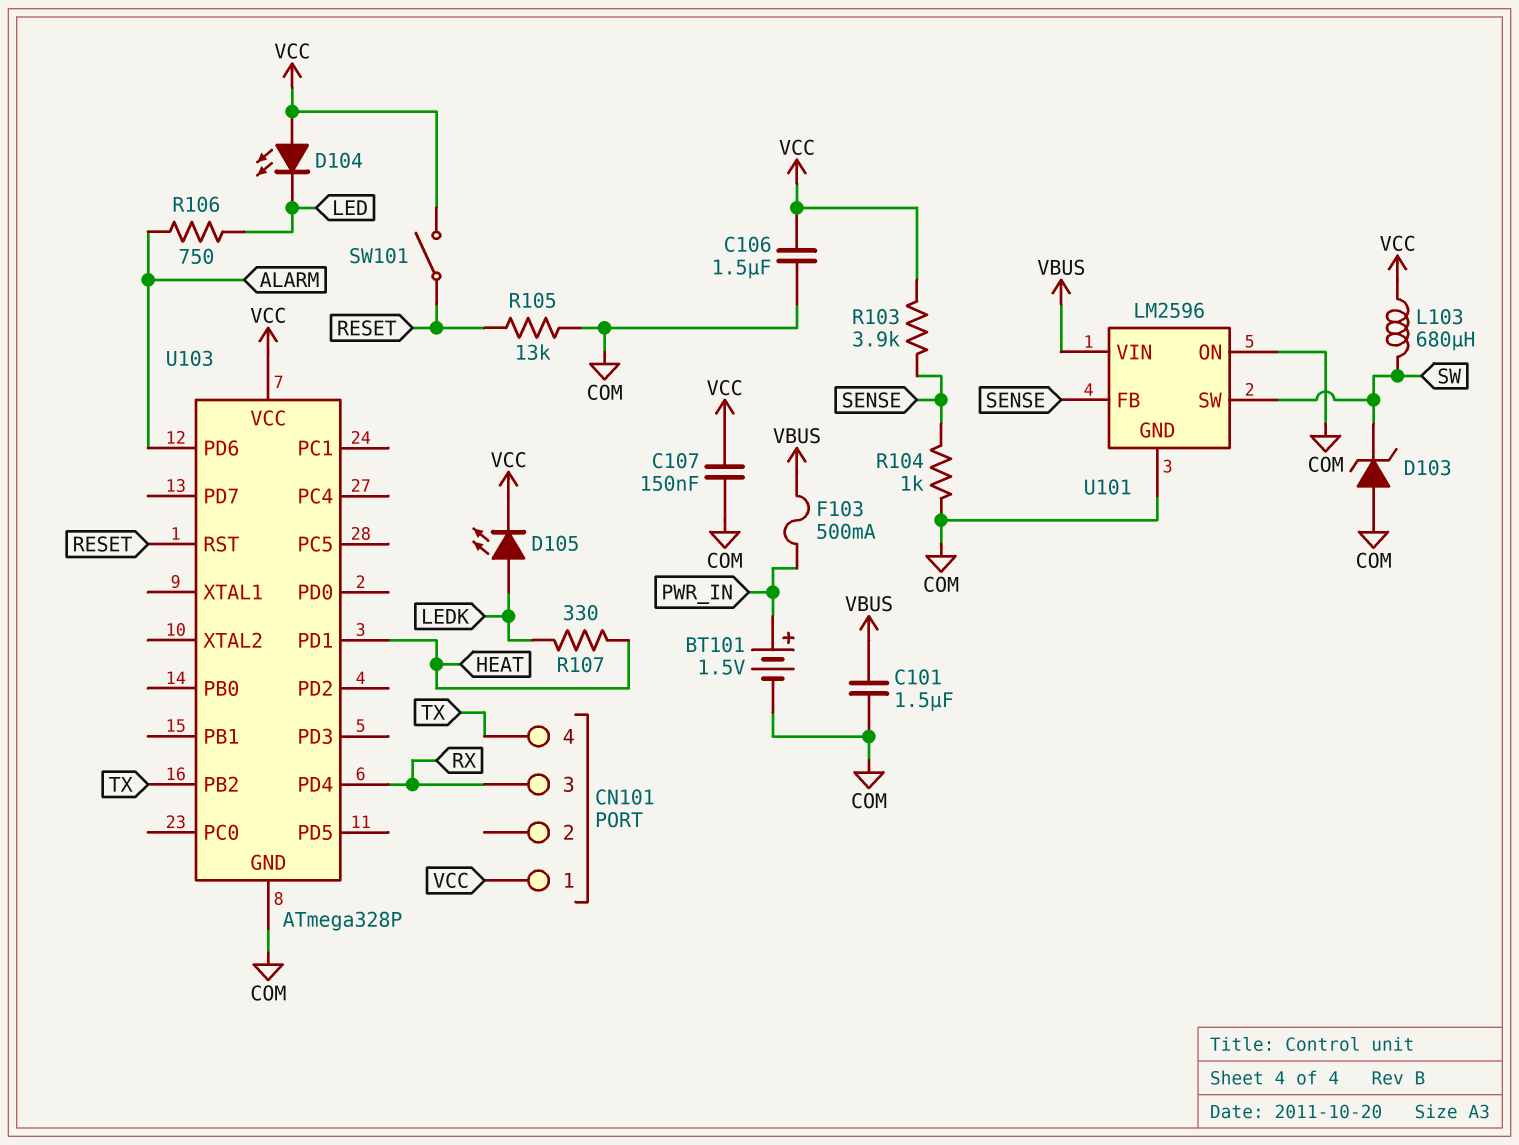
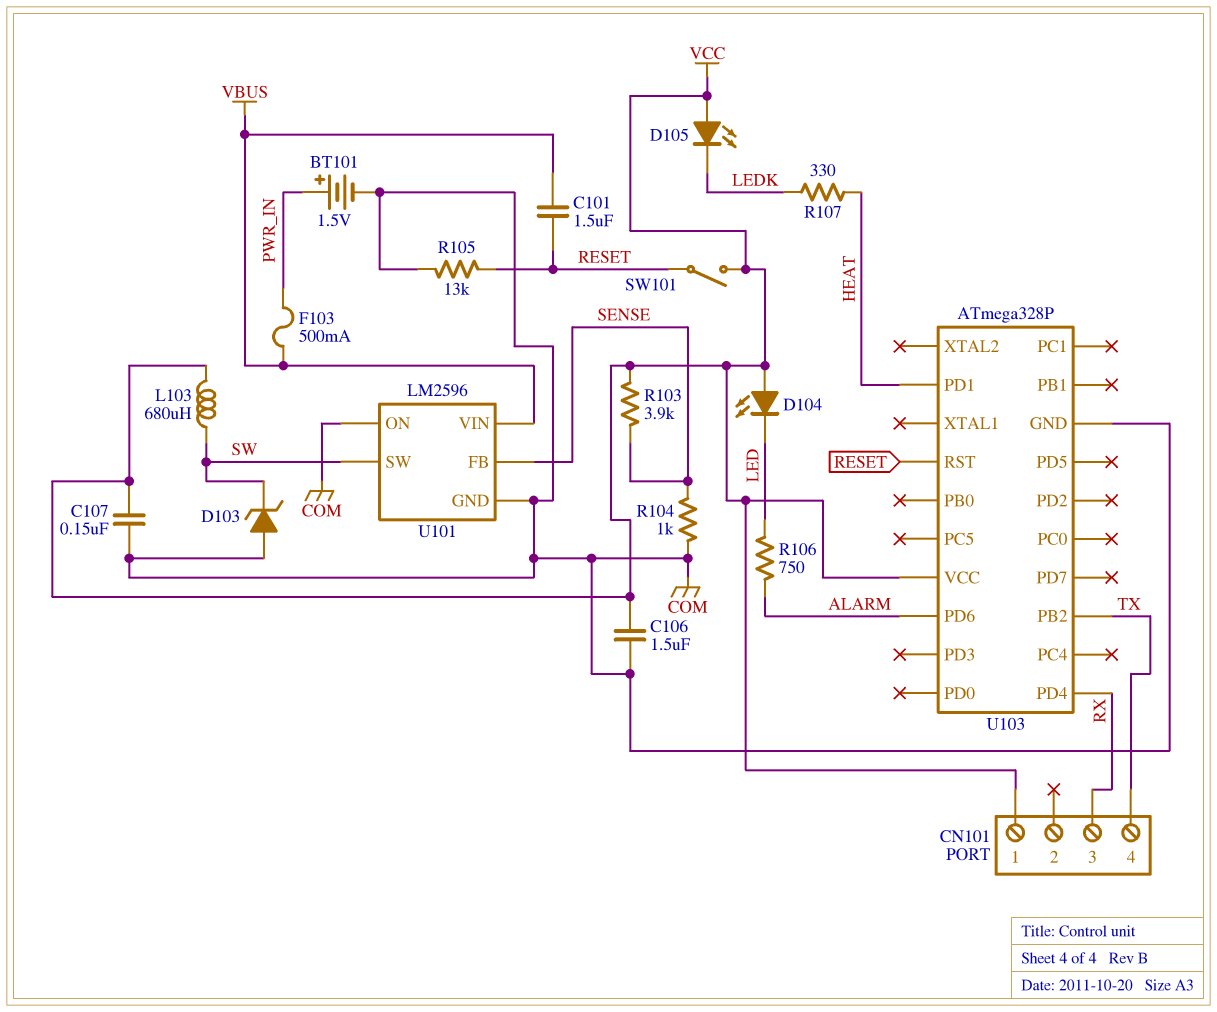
C101: 1.5uF (COM, VBUS) -> 1.5uF (RESET, VBUS)
D105: LED (A LEDK, K VCC) -> LED (A VCC, K LEDK)

